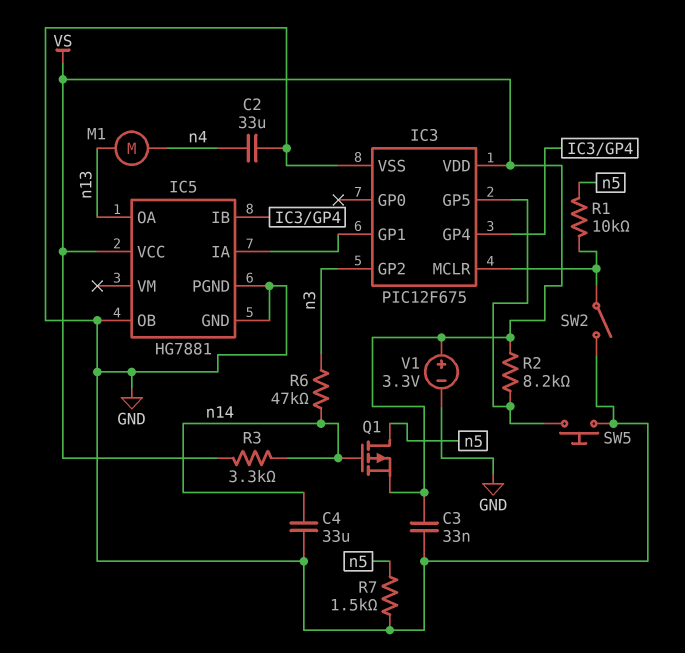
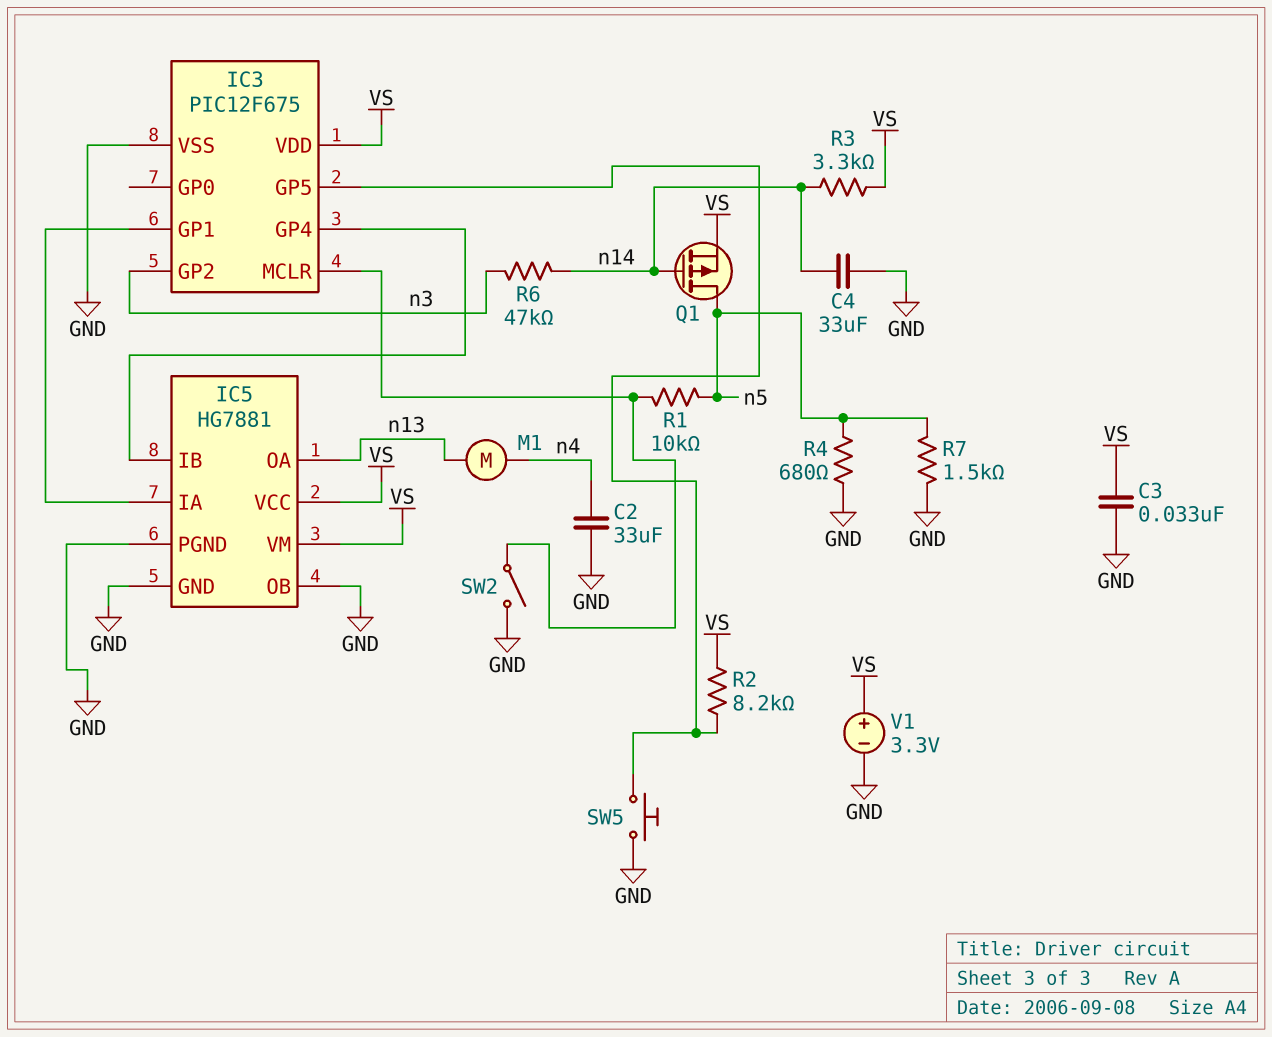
IC5 pin VM: none -> VS
R4: none -> 680 (GND, n5)

